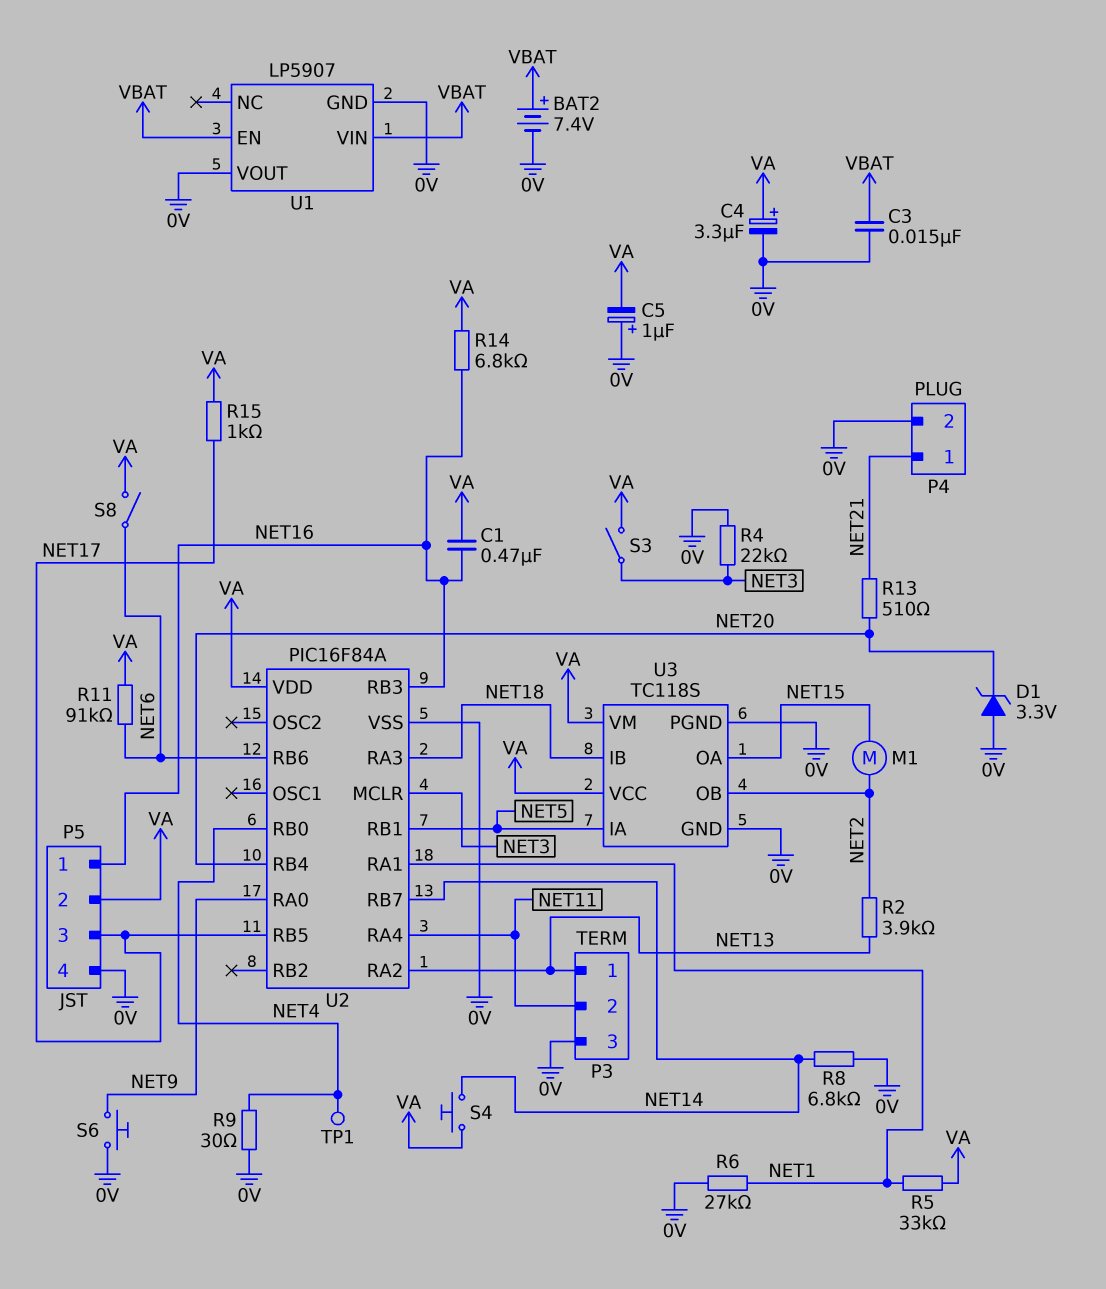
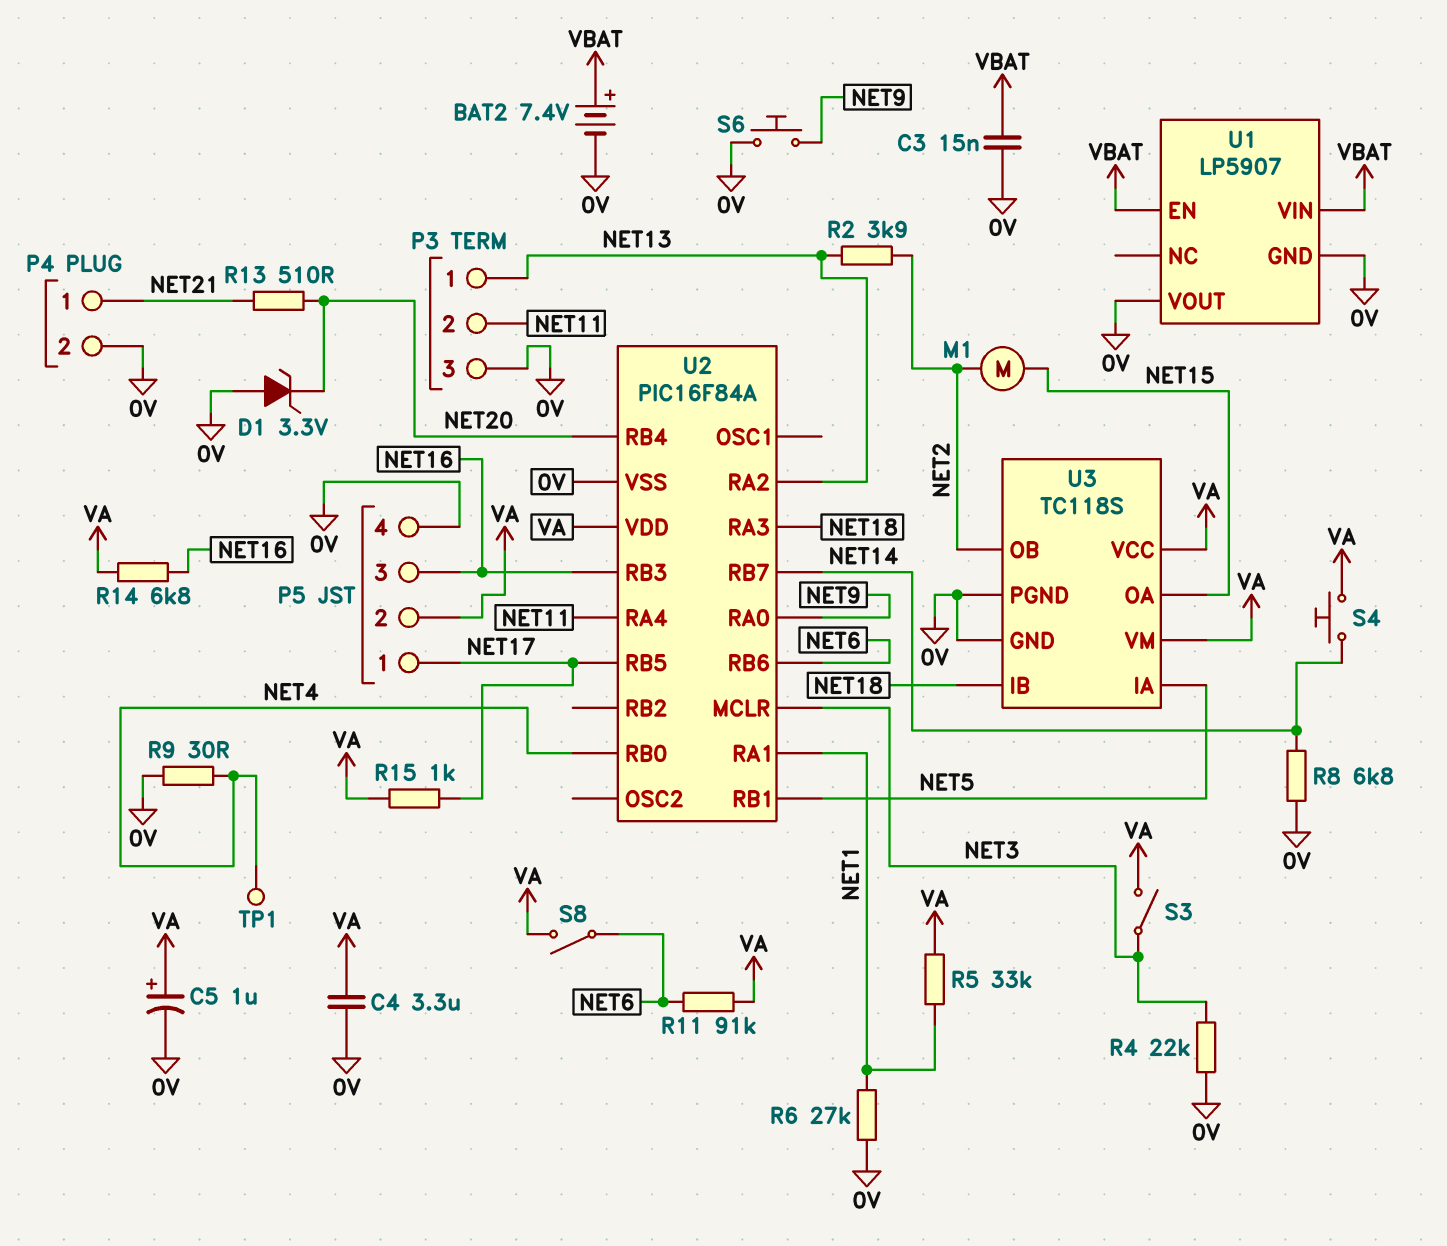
C1: 470nF (NET16, VA) -> none
C4: 3.3uF (plus VA, minus 0V) -> 3.3uF (0V, VA)
C5: 1uF (plus 0V, minus VA) -> 1uF (plus VA, minus 0V)
P5 pin 1: NET16 -> NET17
P5 pin 3: NET17 -> NET16

